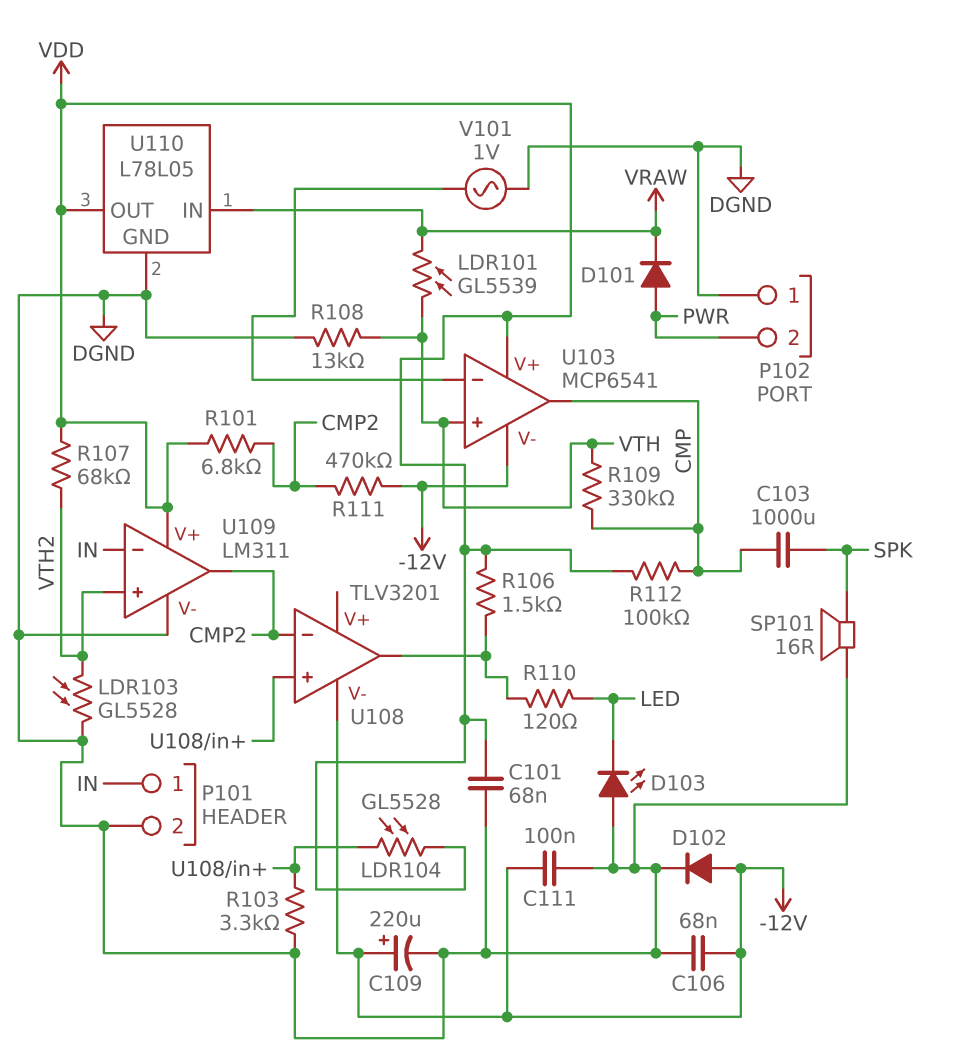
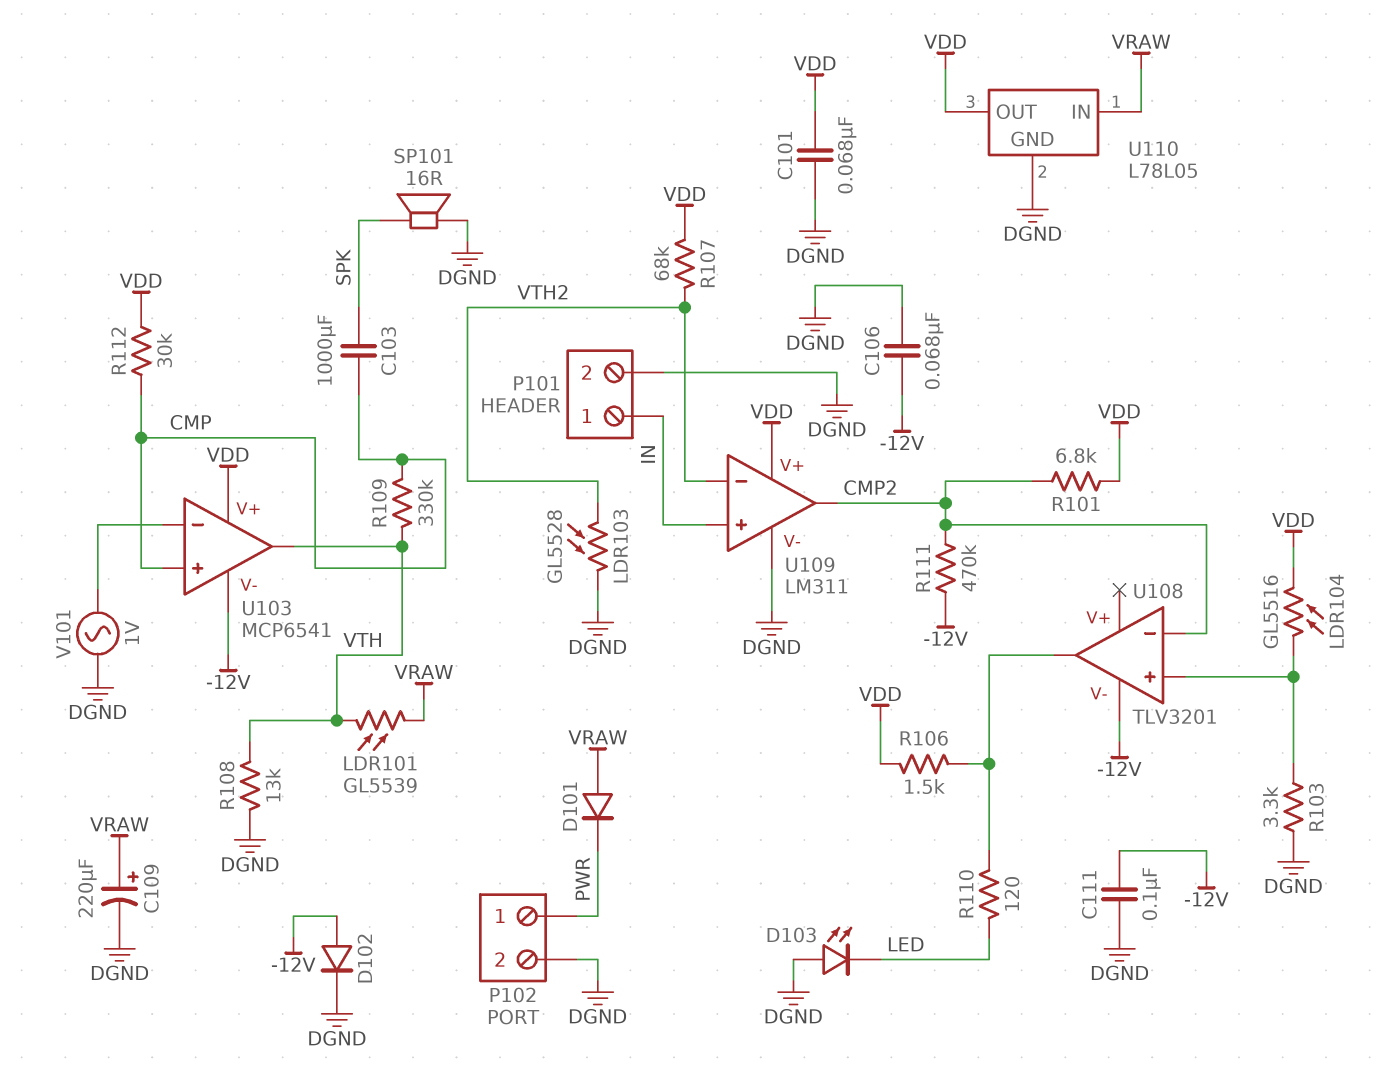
C109: 220uF (plus -12V, minus DGND) -> 220uF (plus VRAW, minus DGND)
D101: diode (A PWR, K VRAW) -> diode (A VRAW, K PWR)
LDR104: GL5528 (U108/in+, VDD) -> GL5516 (U108/in+, VDD)
P102 pin 1: DGND -> PWR
P102 pin 2: PWR -> DGND
R112: 100k (CMP, VDD) -> 30k (CMP, VDD)
U103 pin in+: VTH -> CMP
U103 pin out: CMP -> VTH
U109 pin in+: VTH2 -> IN
U109 pin in-: IN -> VTH2

